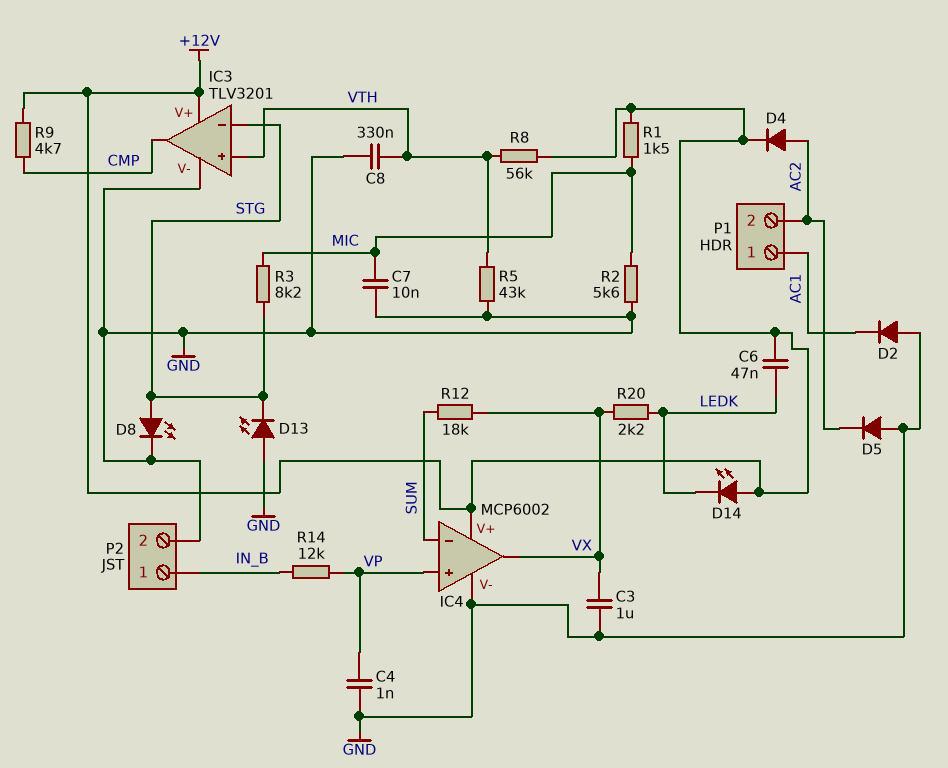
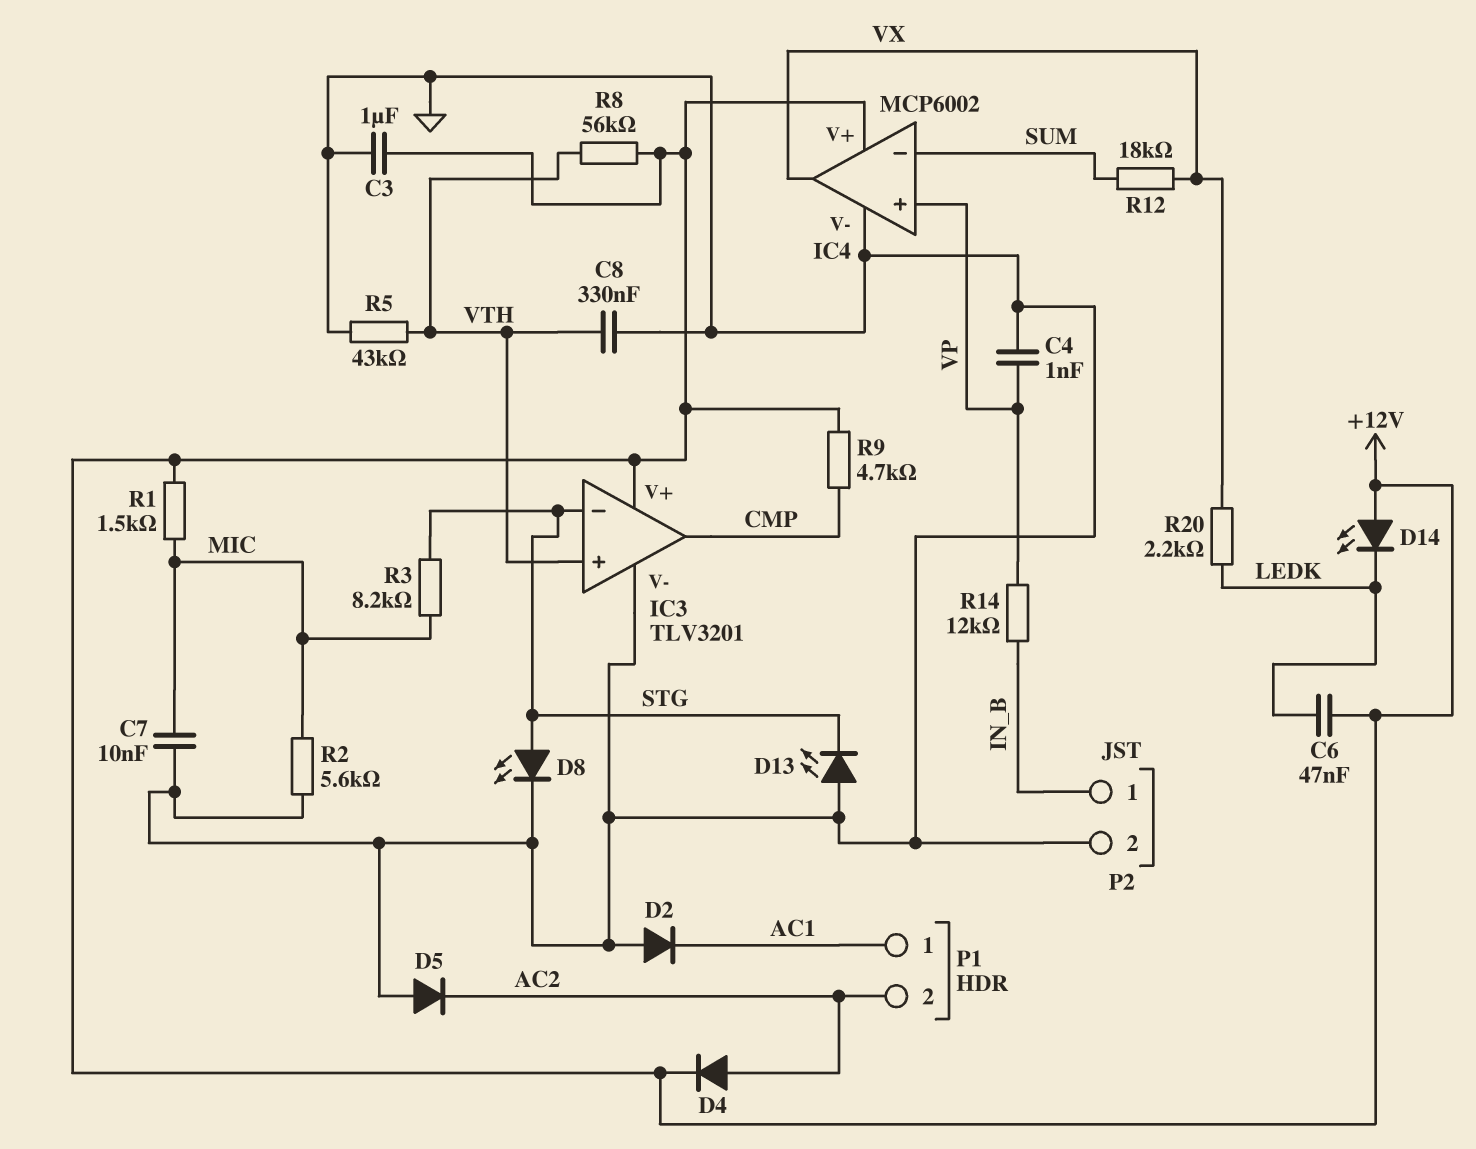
C3: 1uF (GND, VX) -> 1uF (+12V, GND)

